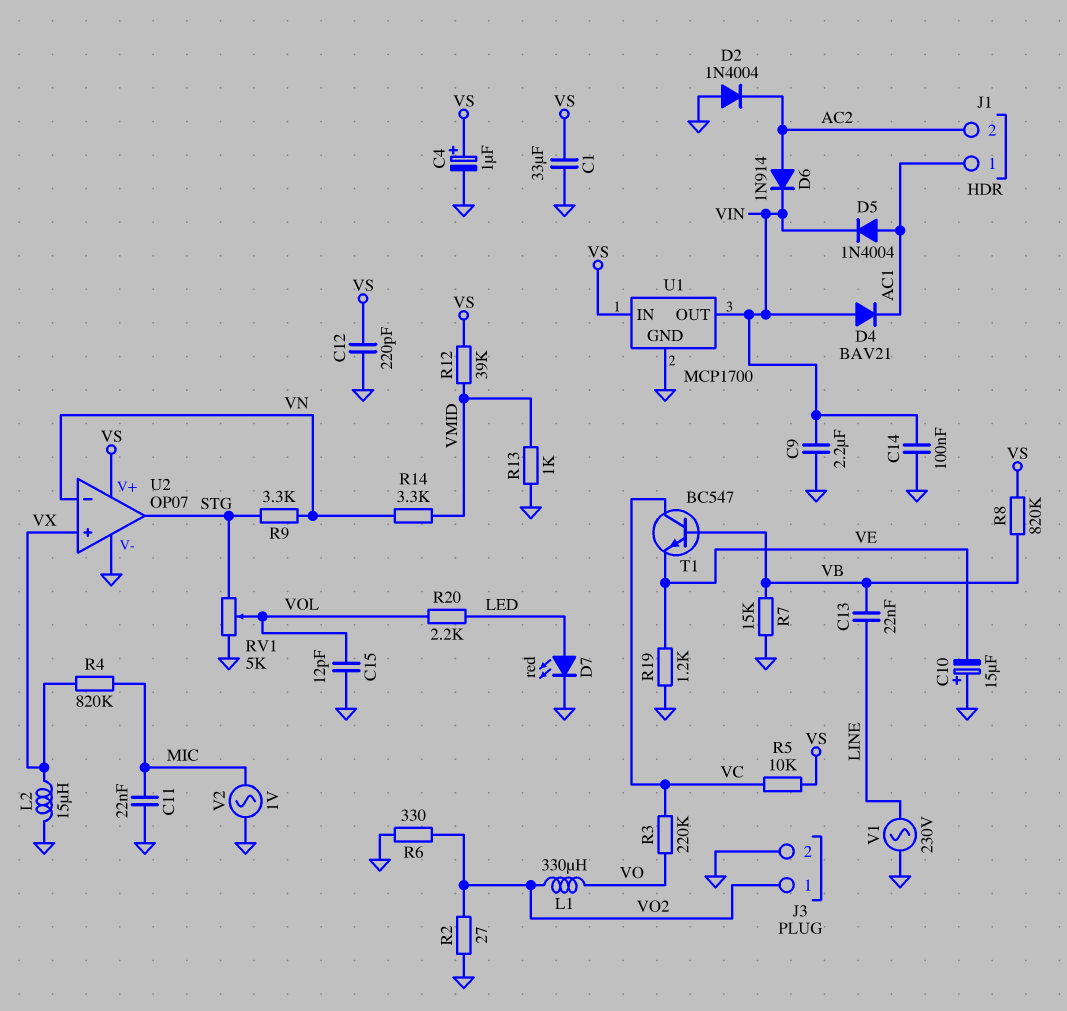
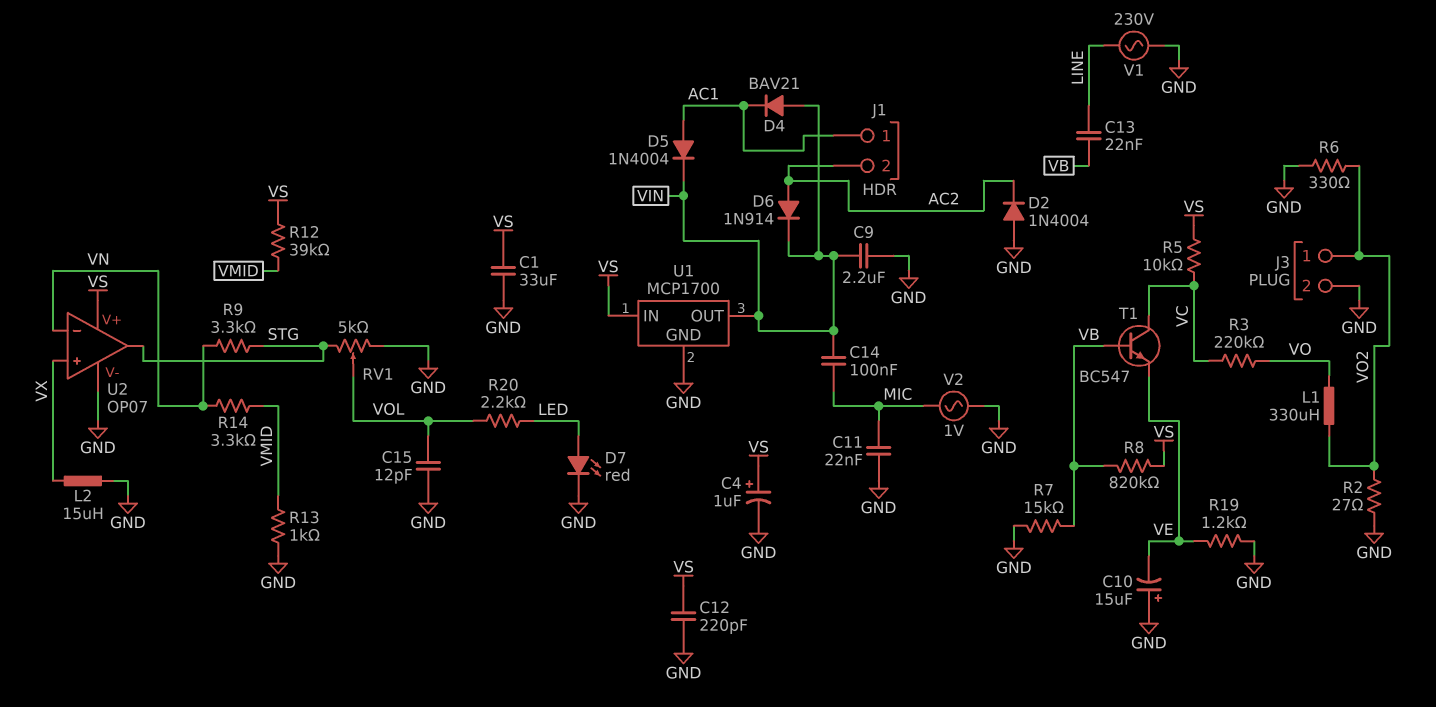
C14: 100nF (GND, VIN) -> 100nF (MIC, VIN)
R4: 820k (MIC, VX) -> none

